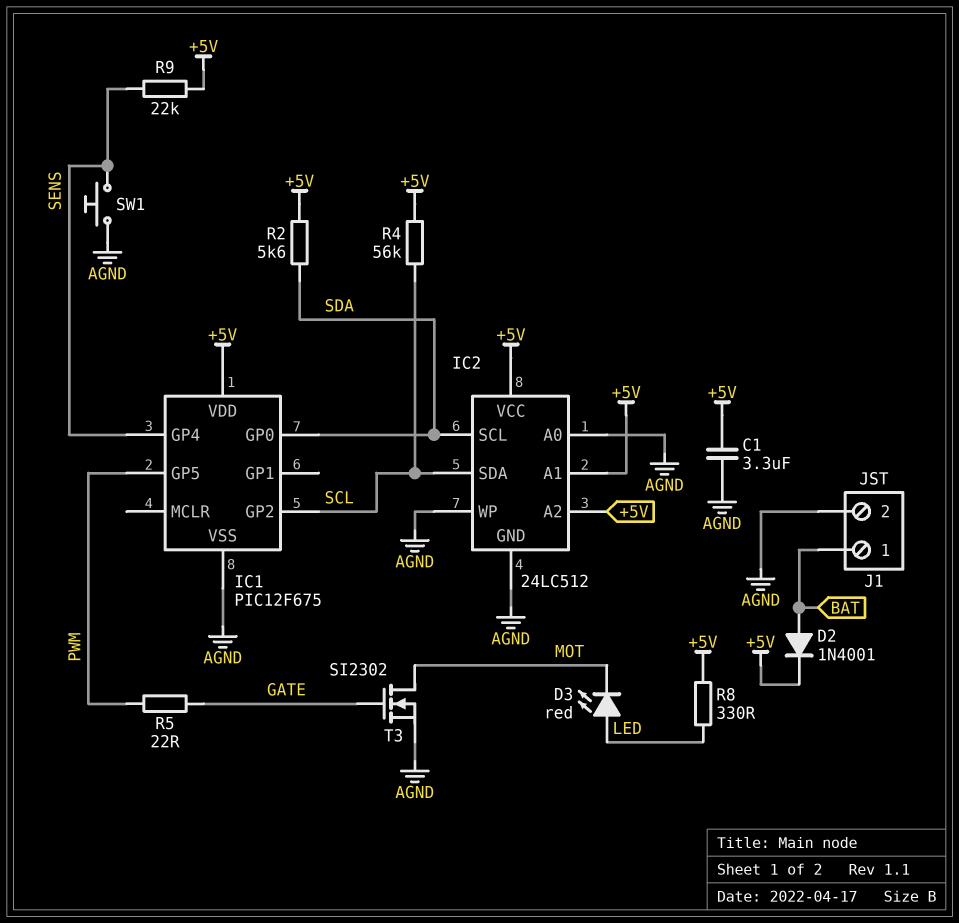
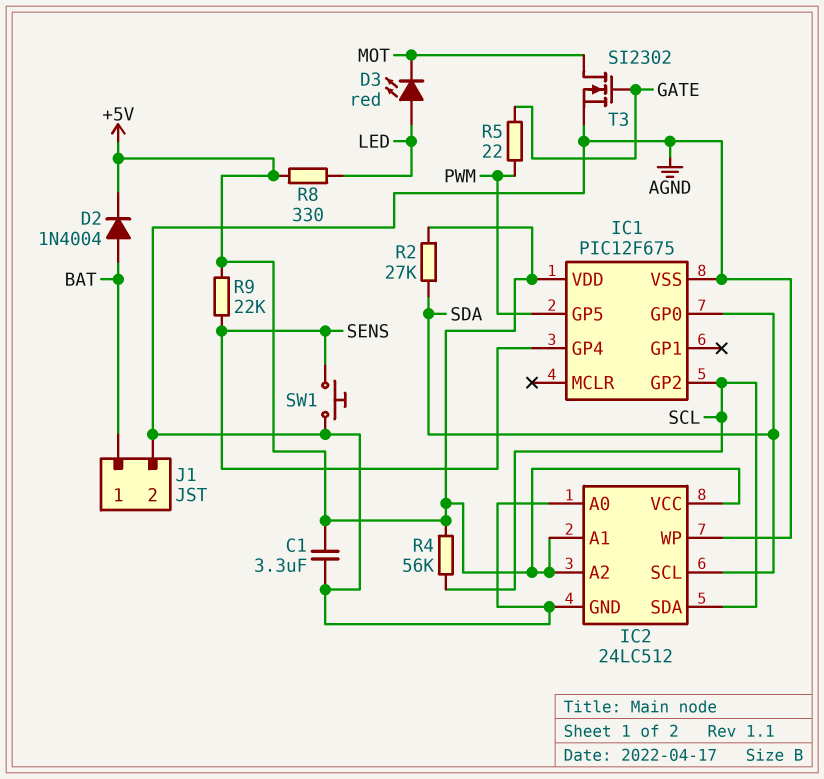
D2: diode 1N4001 (A BAT, K +5V) -> diode 1N4004 (A BAT, K +5V)
R2: 5.6k (+5V, SDA) -> 27k (+5V, SDA)

